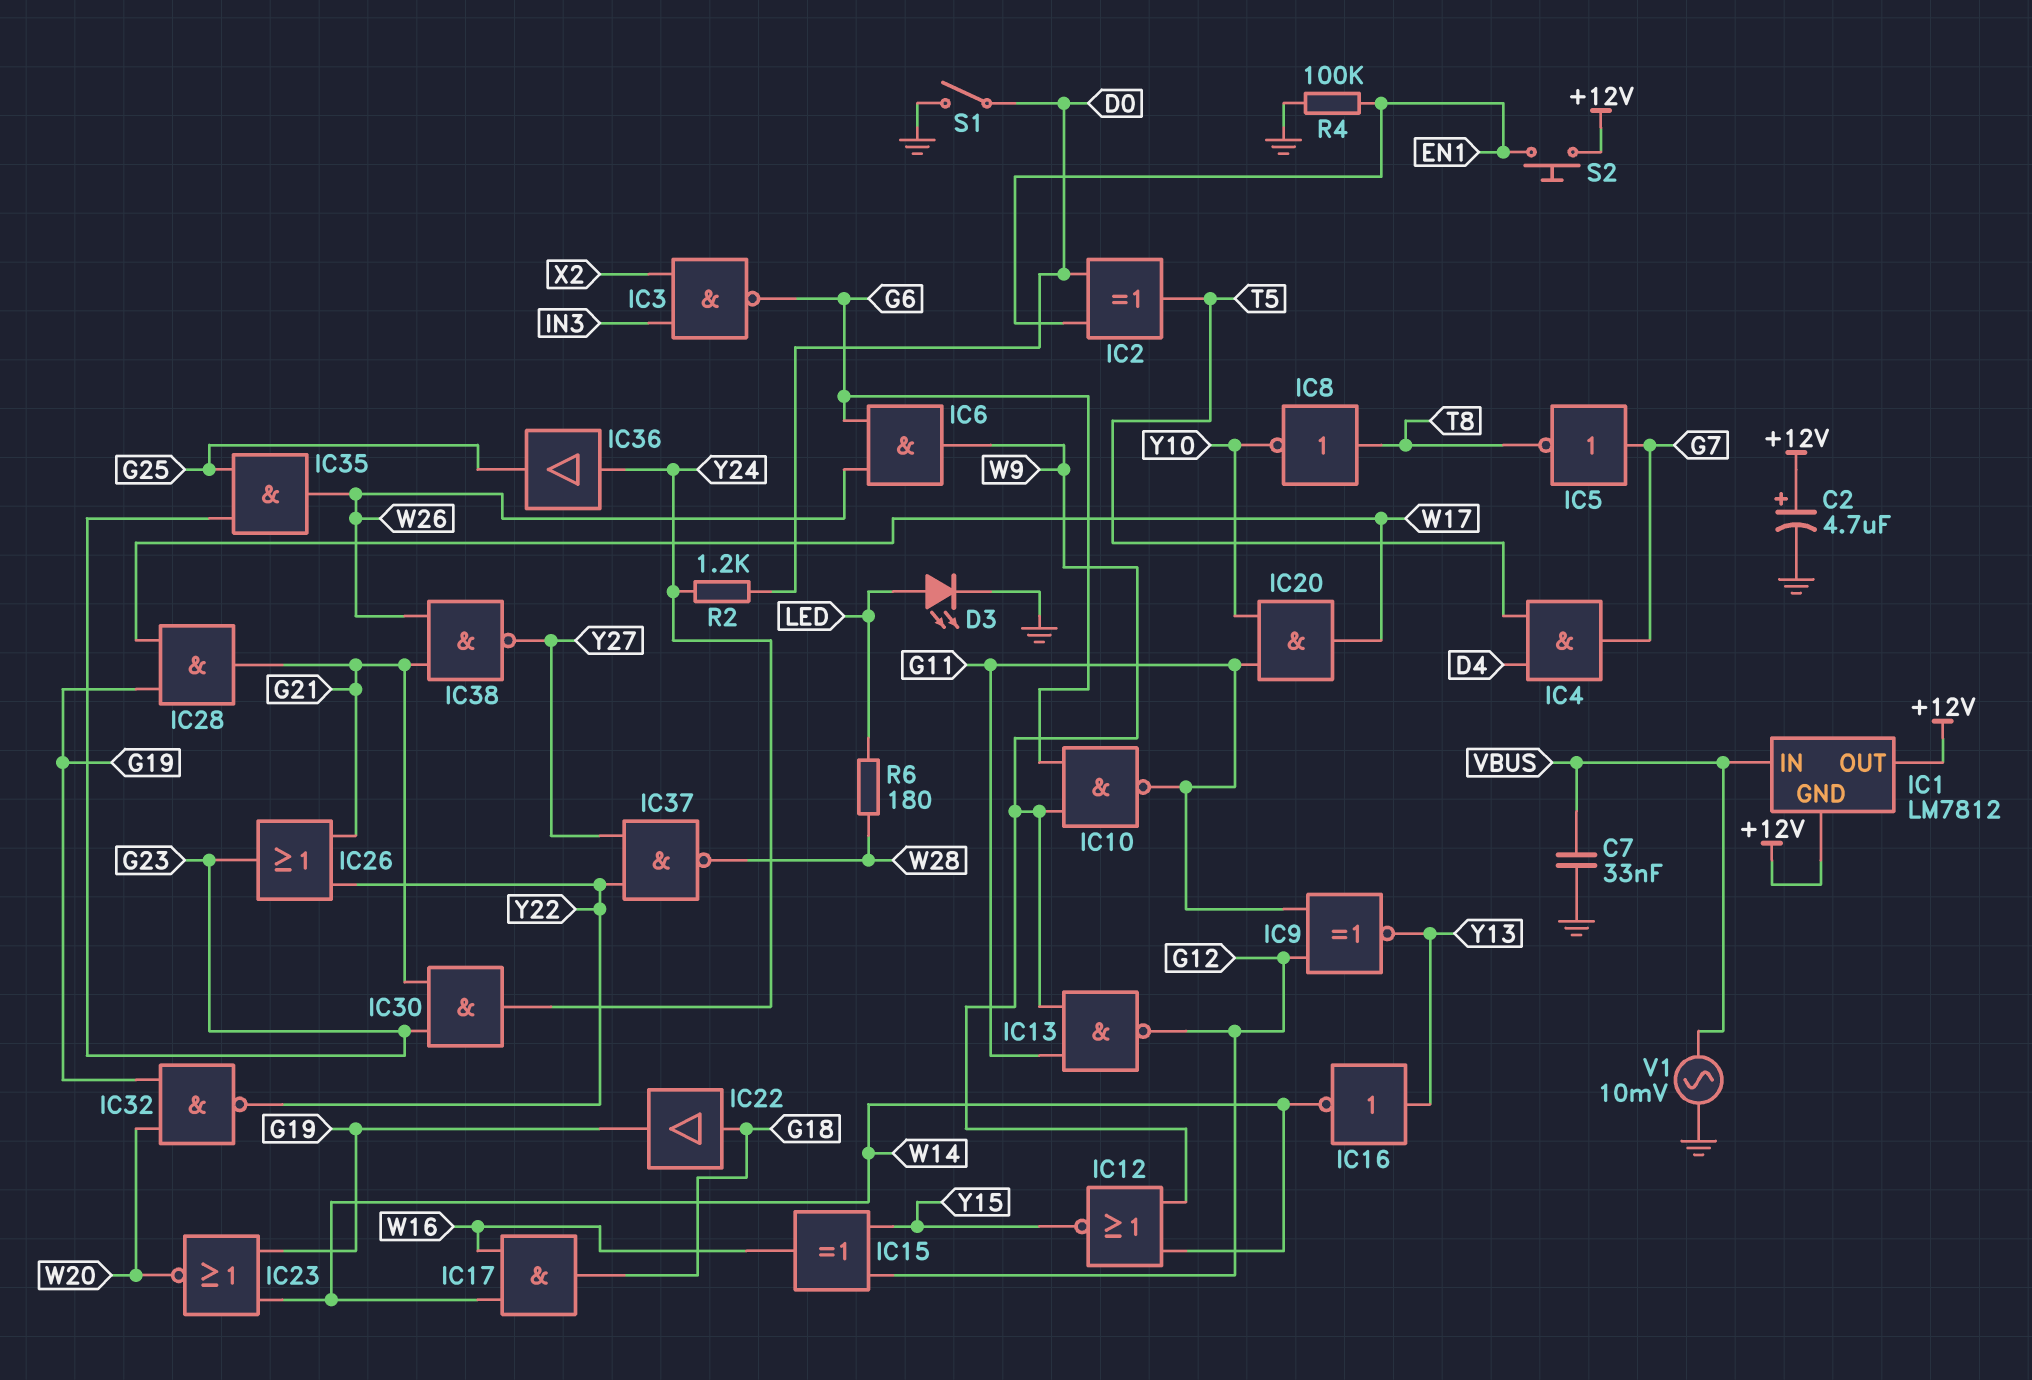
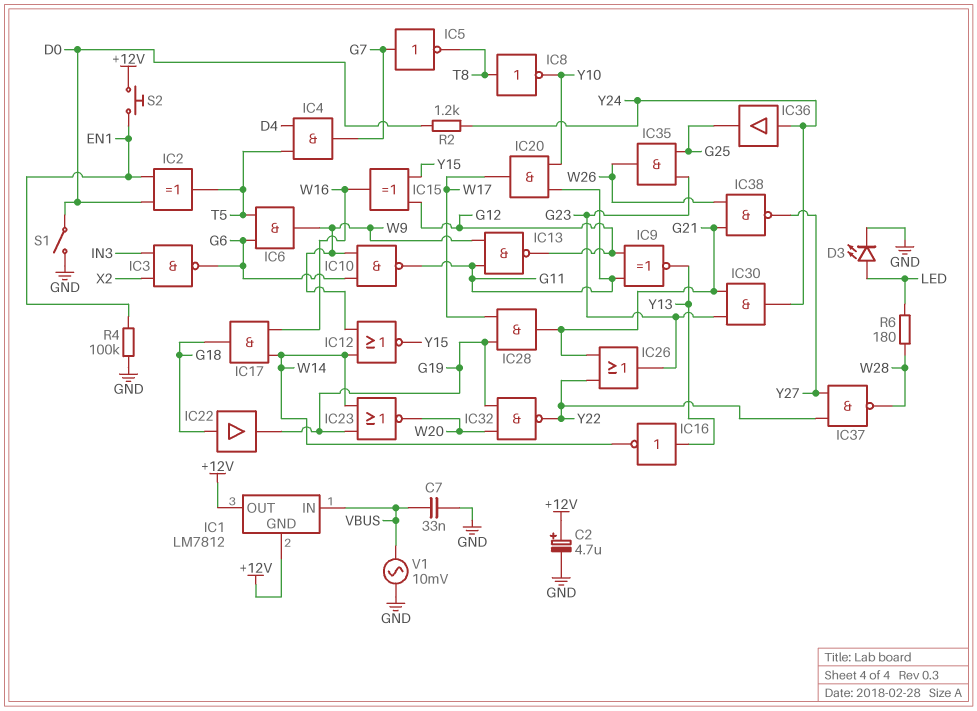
IC6: AND (in G6, in W26, out W9) -> AND (in G6, in T5, out W9)

